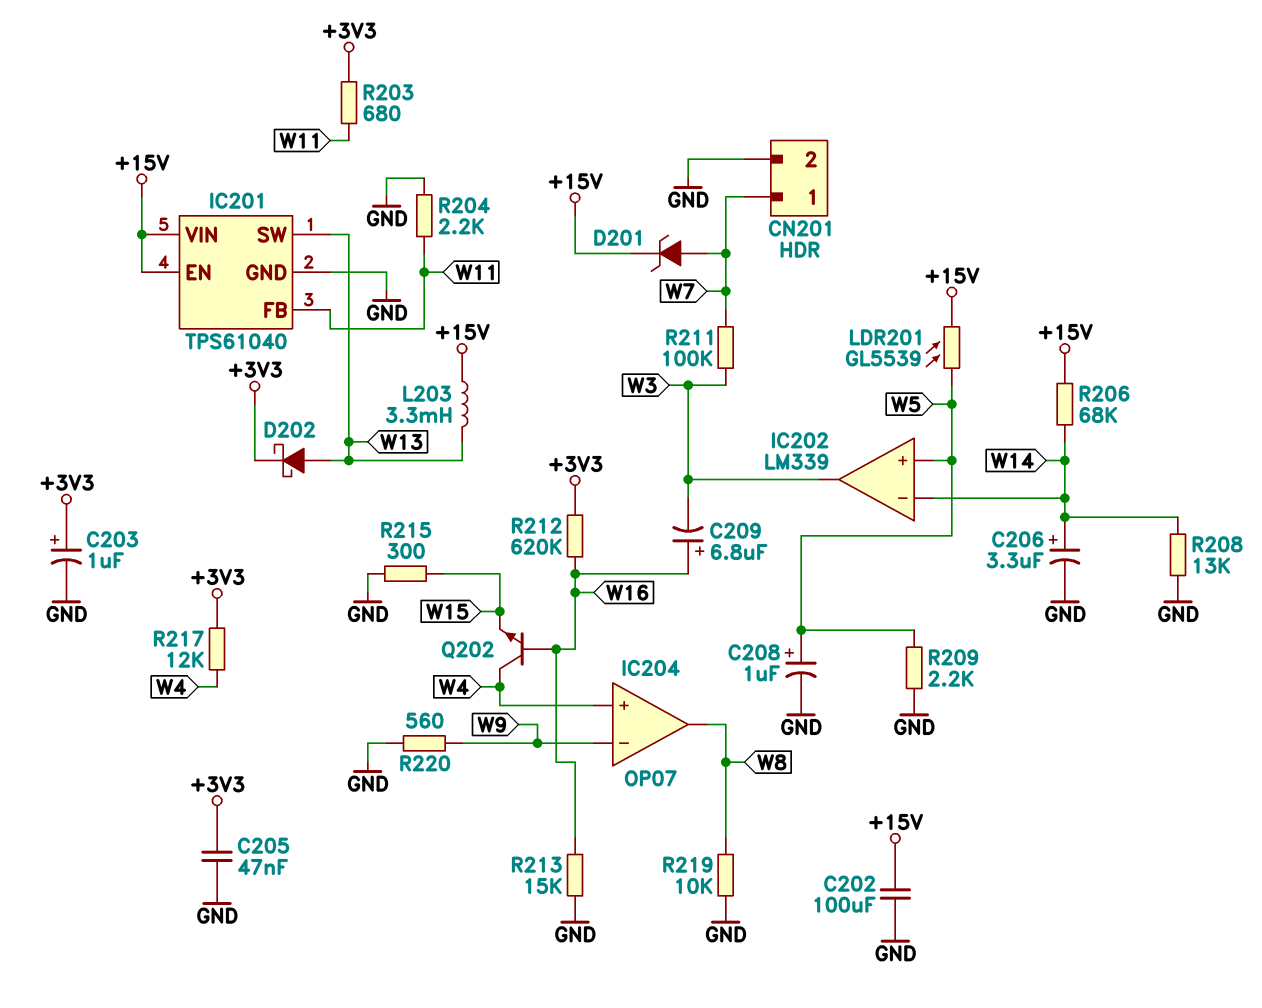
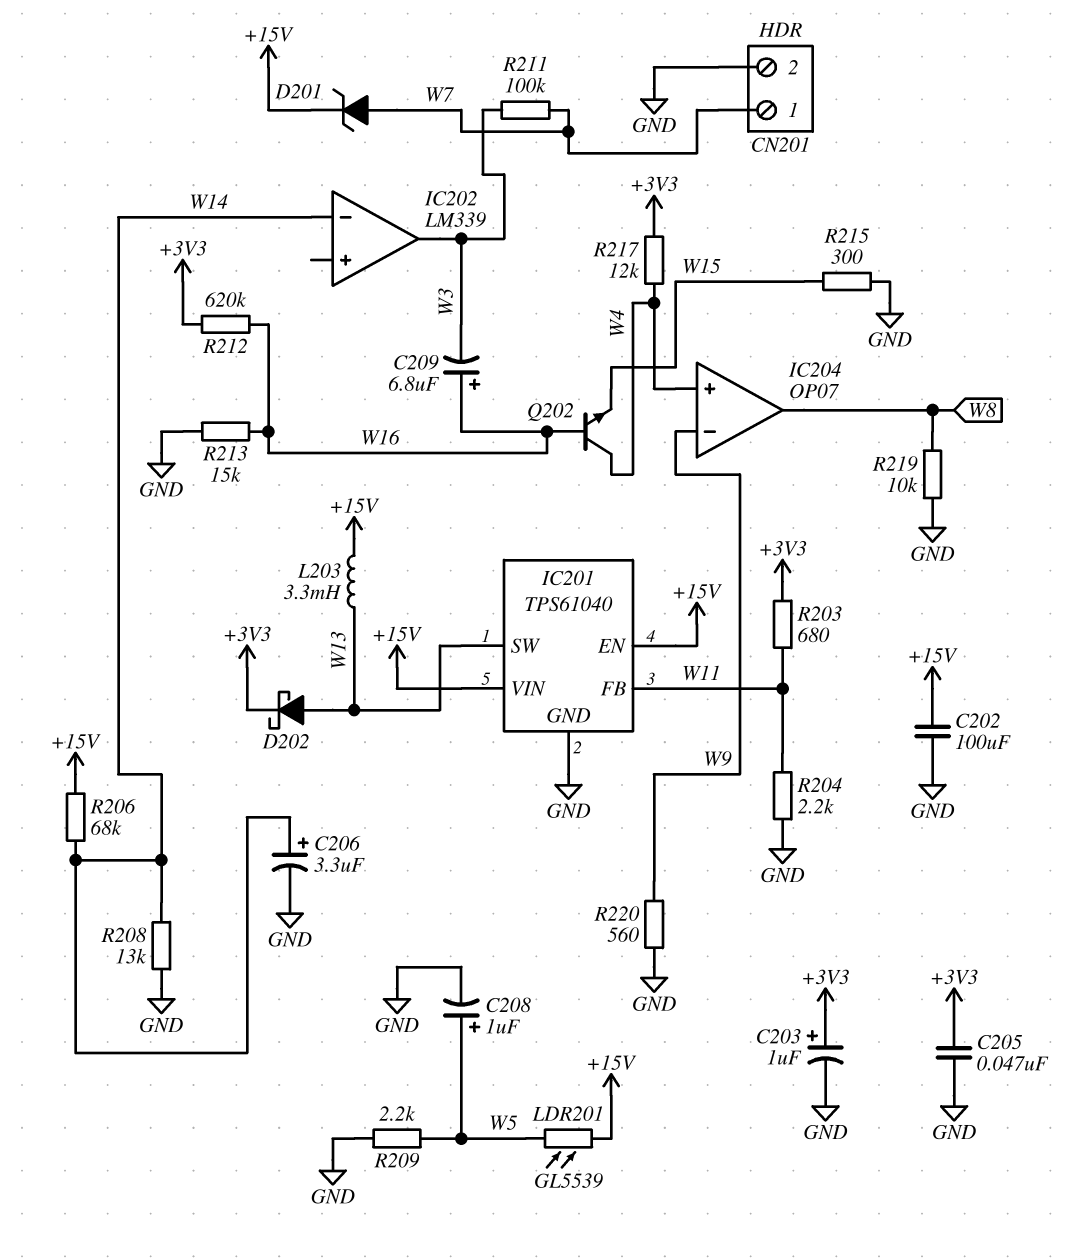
IC202 pin in+: W5 -> none

